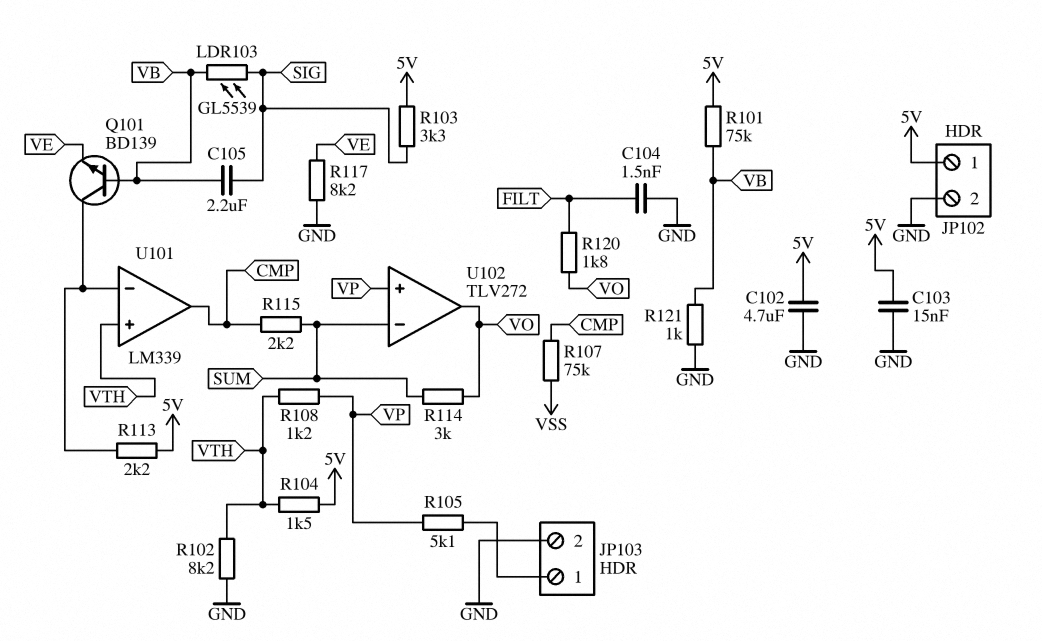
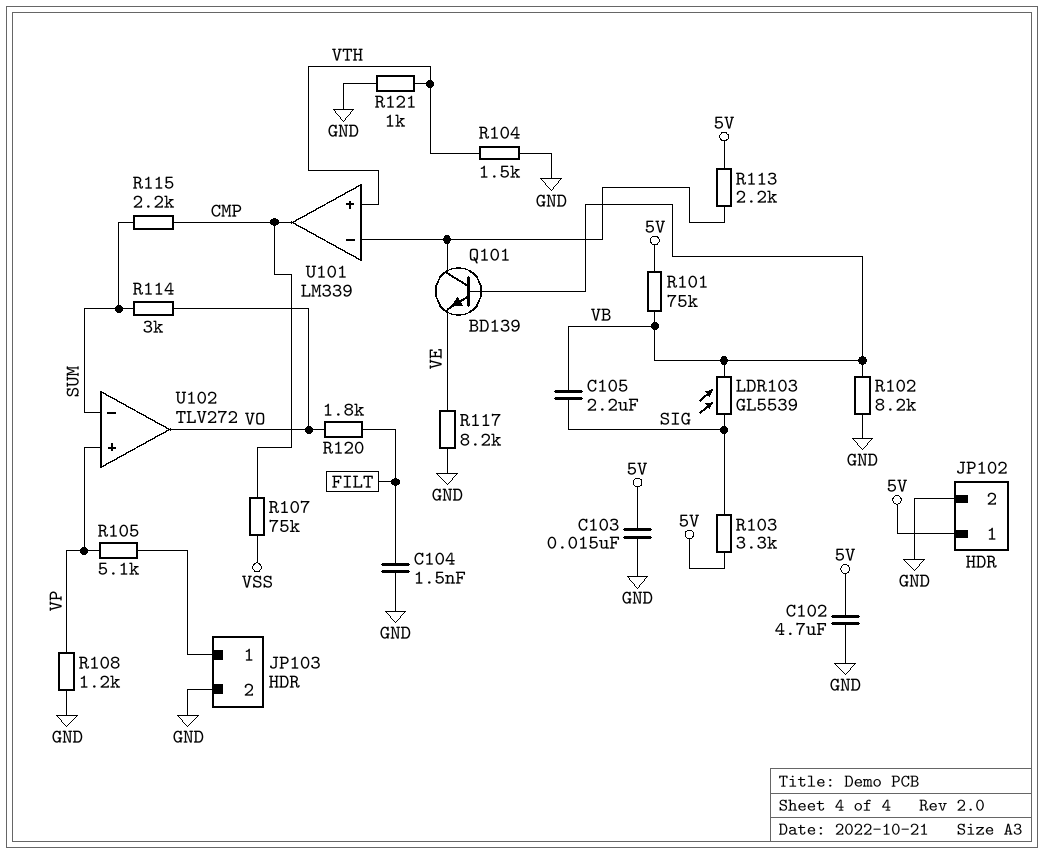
R102: 8.2k (GND, VTH) -> 8.2k (GND, VB)
R104: 1.5k (5V, VTH) -> 1.5k (GND, VTH)
R108: 1.2k (VP, VTH) -> 1.2k (GND, VP)
R121: 1k (GND, VB) -> 1k (GND, VTH)

